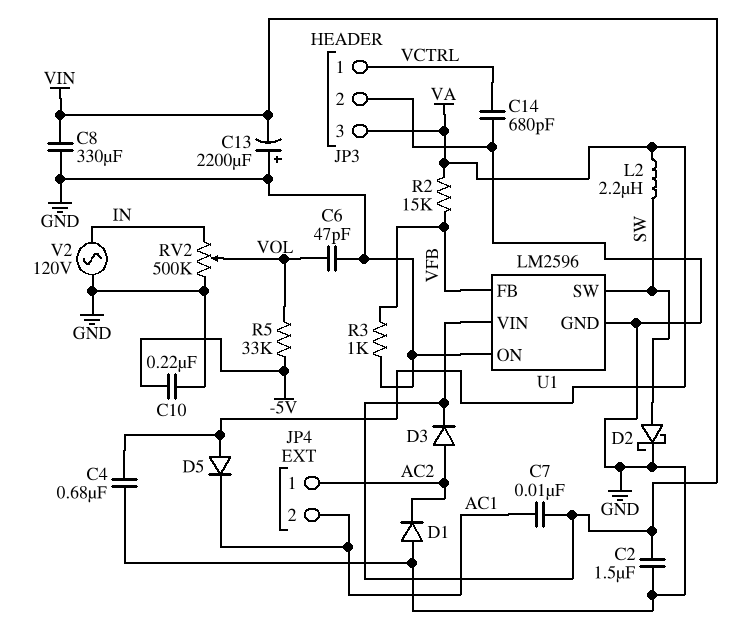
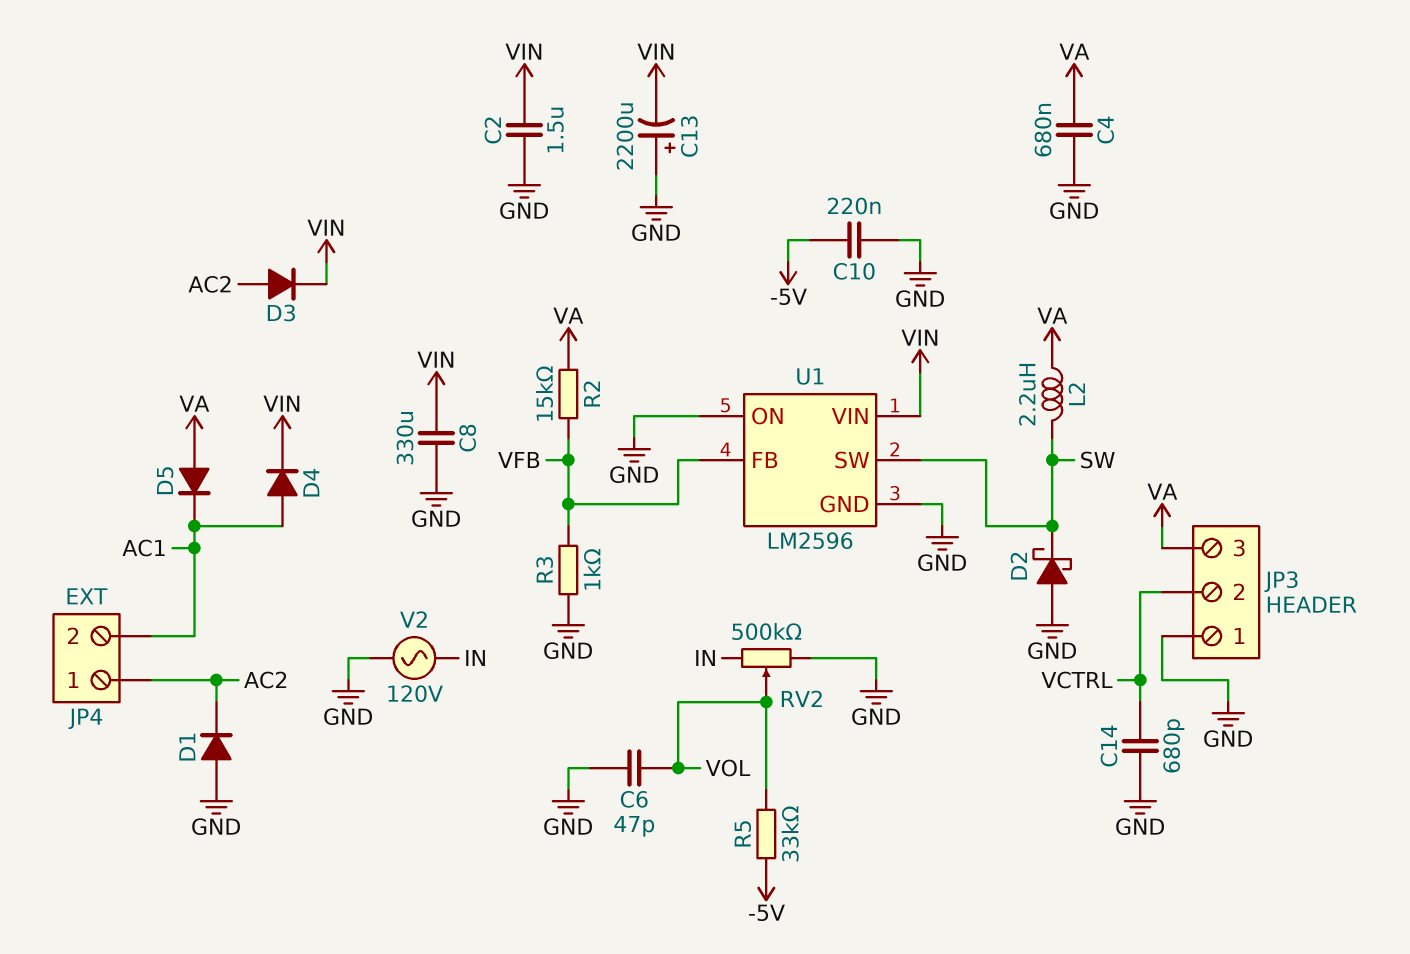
C7: 10nF (AC1, VIN) -> none
D2: schottky (A SW, K GND) -> schottky (A GND, K SW)
D4: none -> diode (A AC1, K VIN)
JP3 pin 1: VCTRL -> GND
JP3 pin 2: GND -> VCTRL

